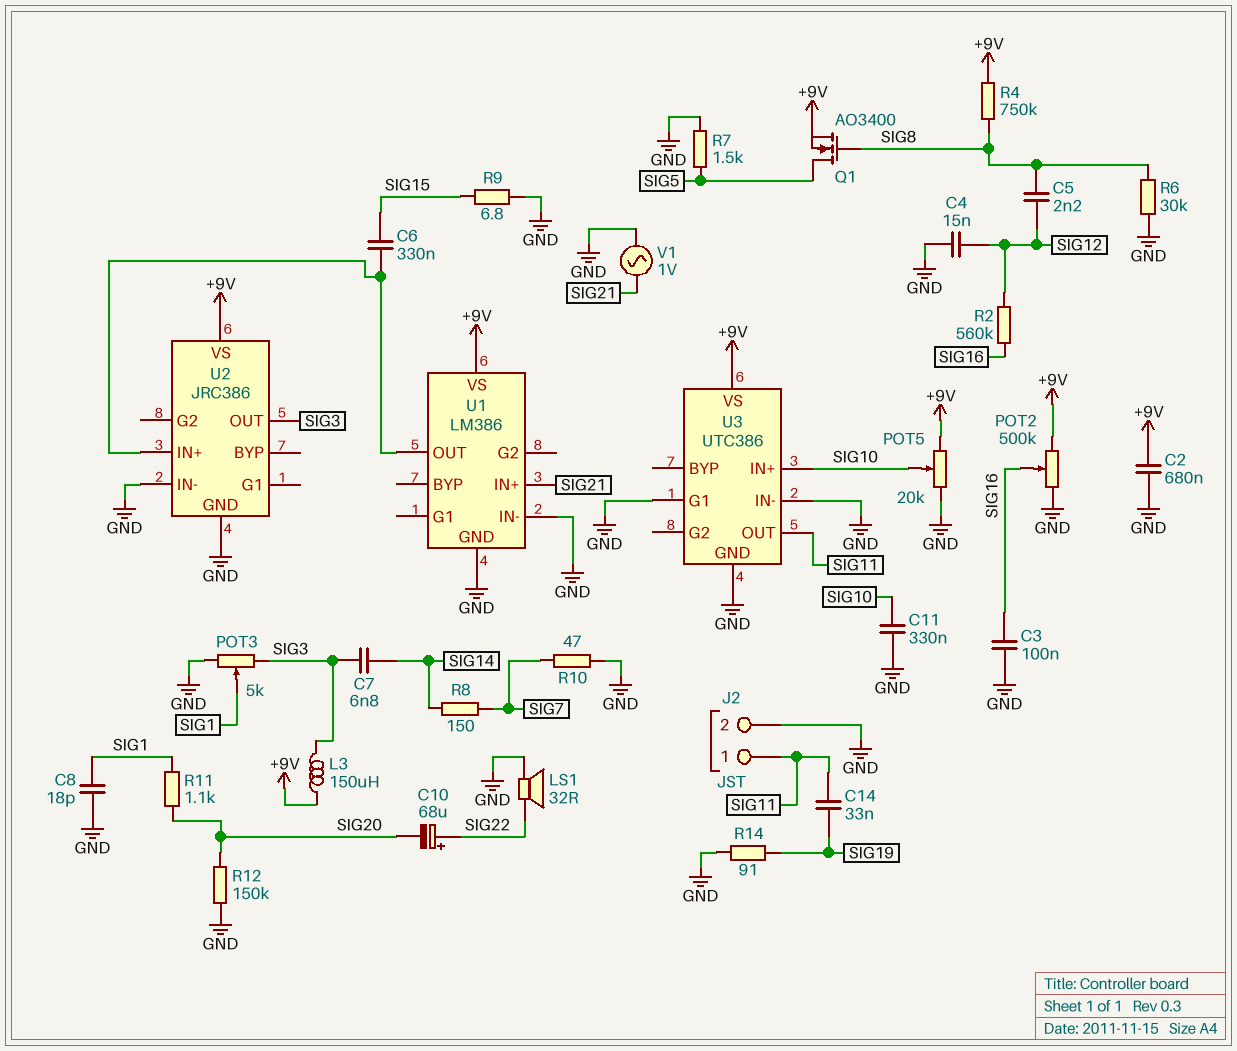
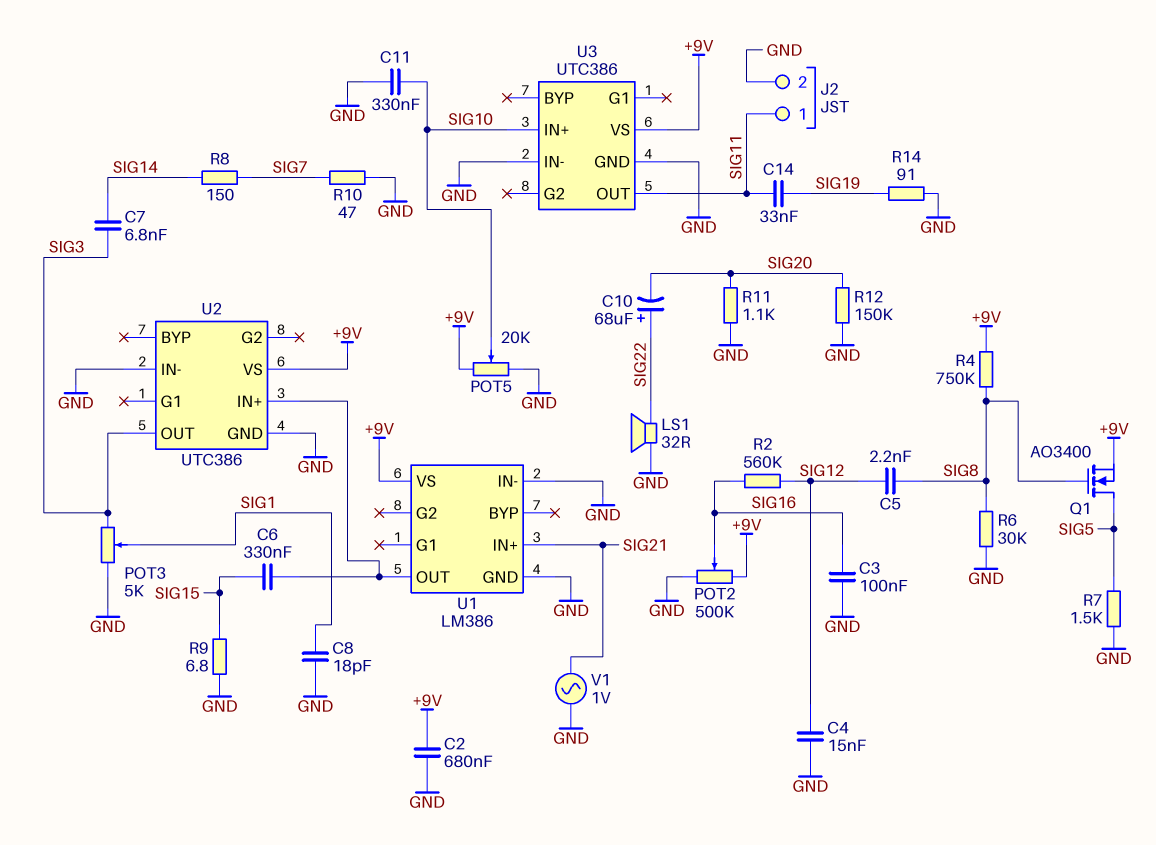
L3: 150uH (+9V, SIG3) -> none
R11: 1.1k (SIG1, SIG20) -> 1.1k (GND, SIG20)
U2: JRC386 -> UTC386
U3 pin G1: GND -> none

